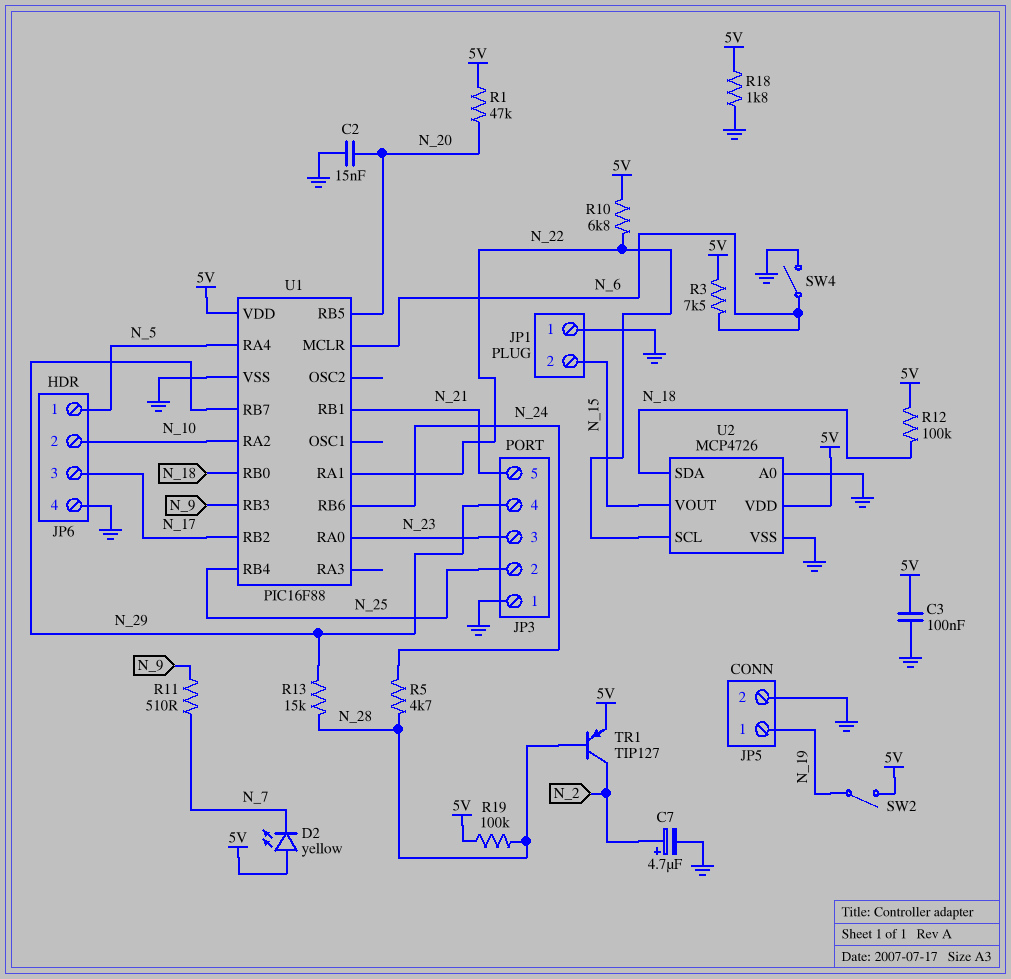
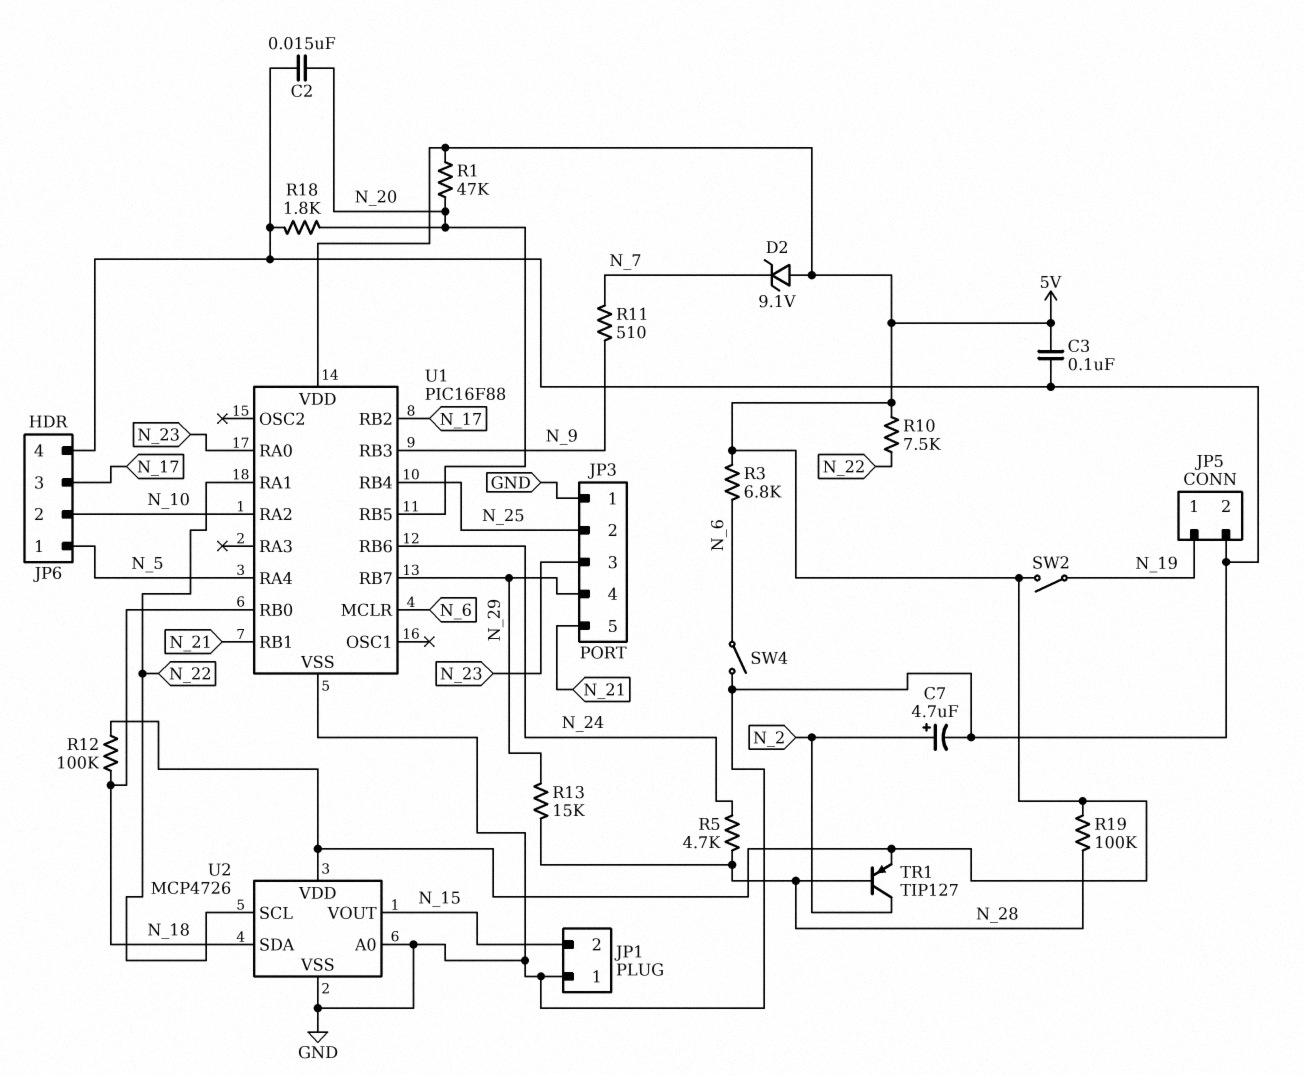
D2: LED yellow (A 5V, K N_7) -> zener 9.1V (A 5V, K N_7)
R3: 7.5k (5V, N_6) -> 6.8k (5V, N_6)
R10: 6.8k (5V, N_22) -> 7.5k (5V, N_22)
R18: 1.8k (5V, GND) -> 1.8k (GND, N_20)

